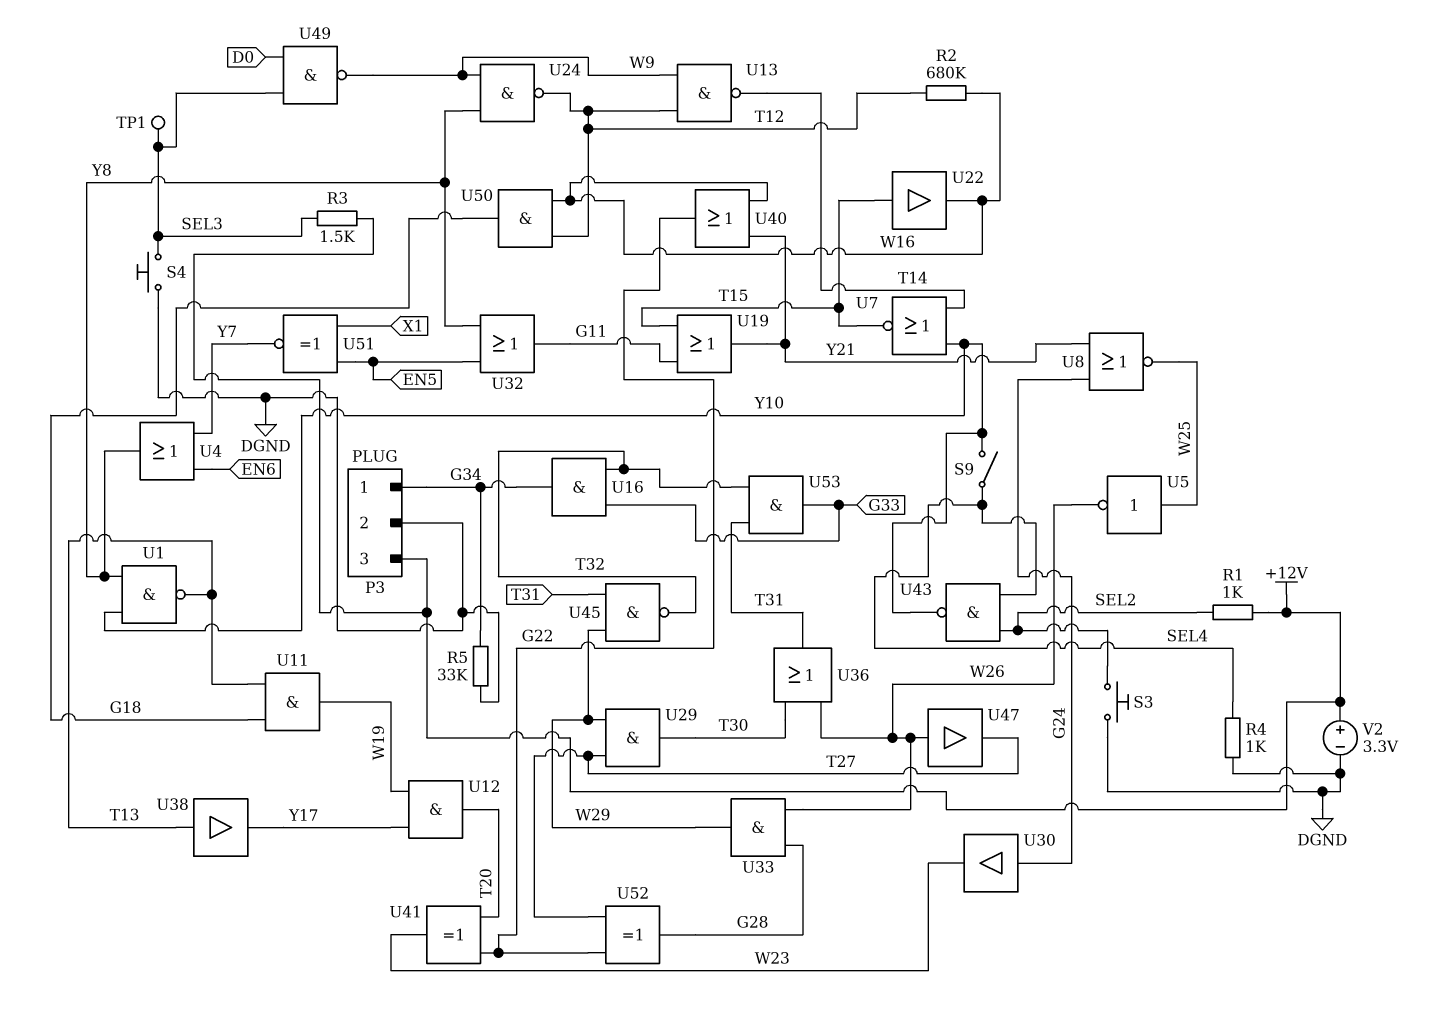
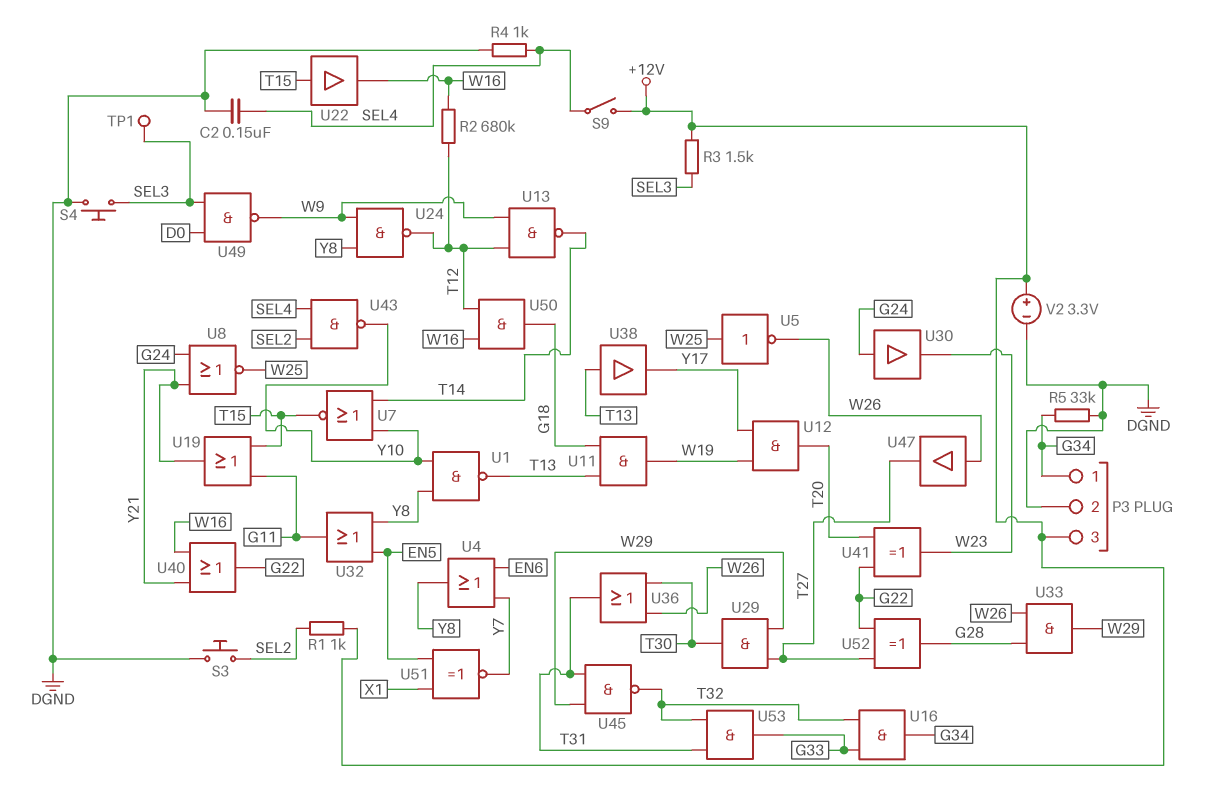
C2: none -> 150nF (DGND, SEL4)
S9: switch (SEL4, Y10) -> switch (+12V, SEL4)

